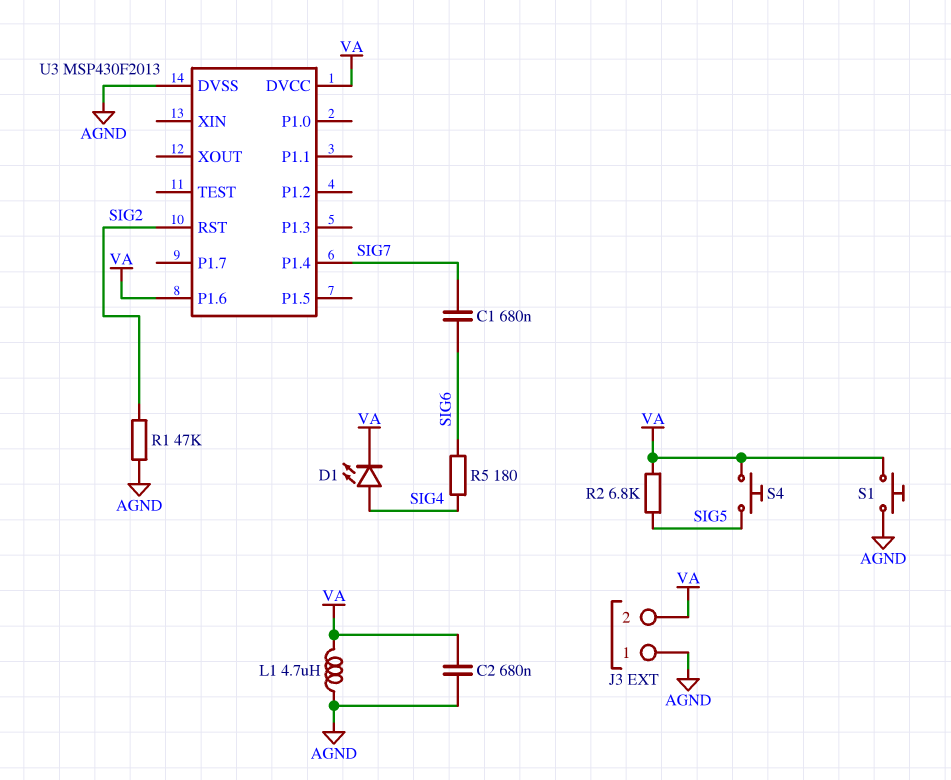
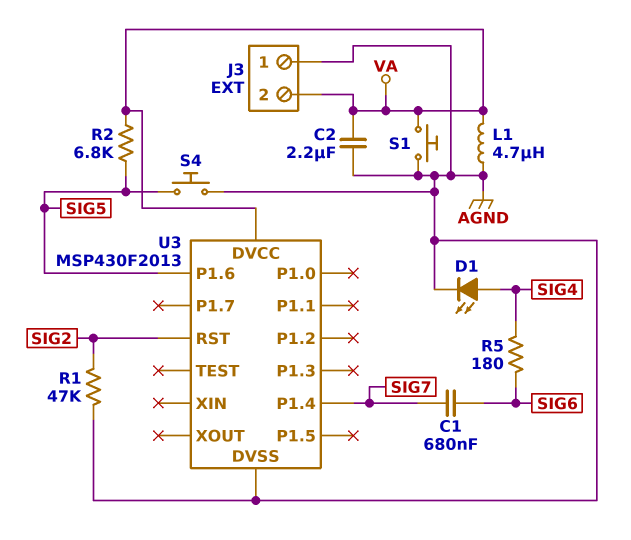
C2: 680nF (AGND, VA) -> 2.2uF (AGND, VA)
D1: LED (A SIG4, K VA) -> LED (A SIG4, K AGND)
S4: button (SIG5, VA) -> button (AGND, SIG5)
U3 pin P1.6: VA -> SIG5

